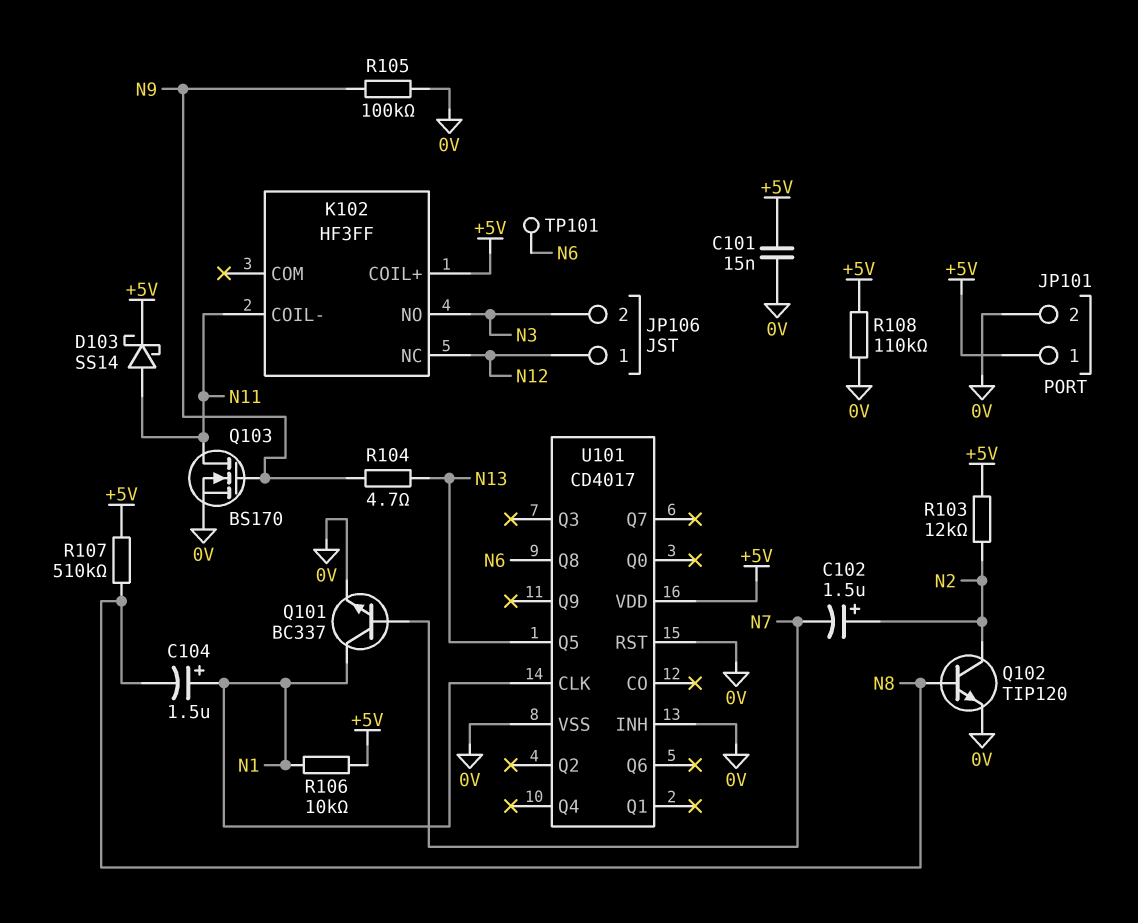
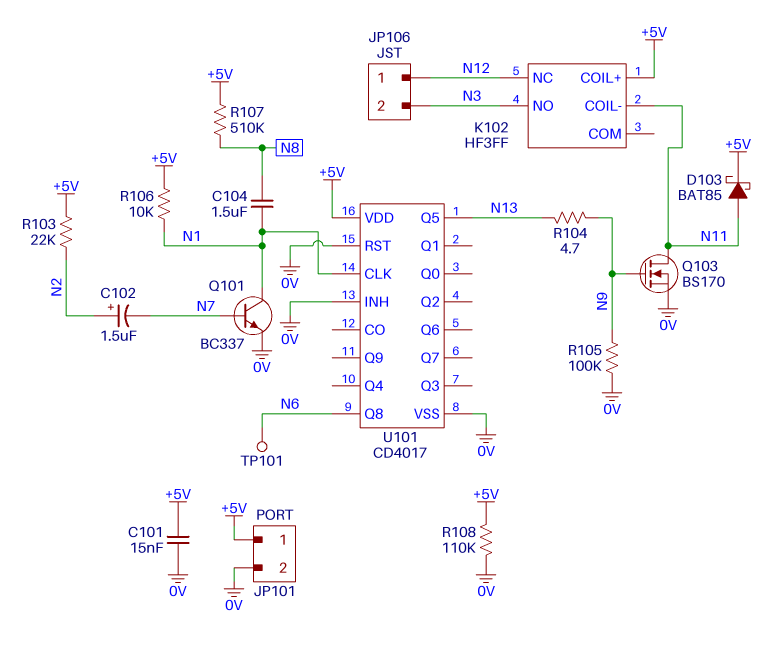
C104: 1.5uF (plus N1, minus N8) -> 1.5uF (N1, N8)
D103: schottky SS14 (A N11, K +5V) -> schottky BAT85 (A N11, K +5V)
Q102: NPN TIP120 (B N8, C N2, E 0V) -> none
R103: 12k (+5V, N2) -> 22k (+5V, N2)

